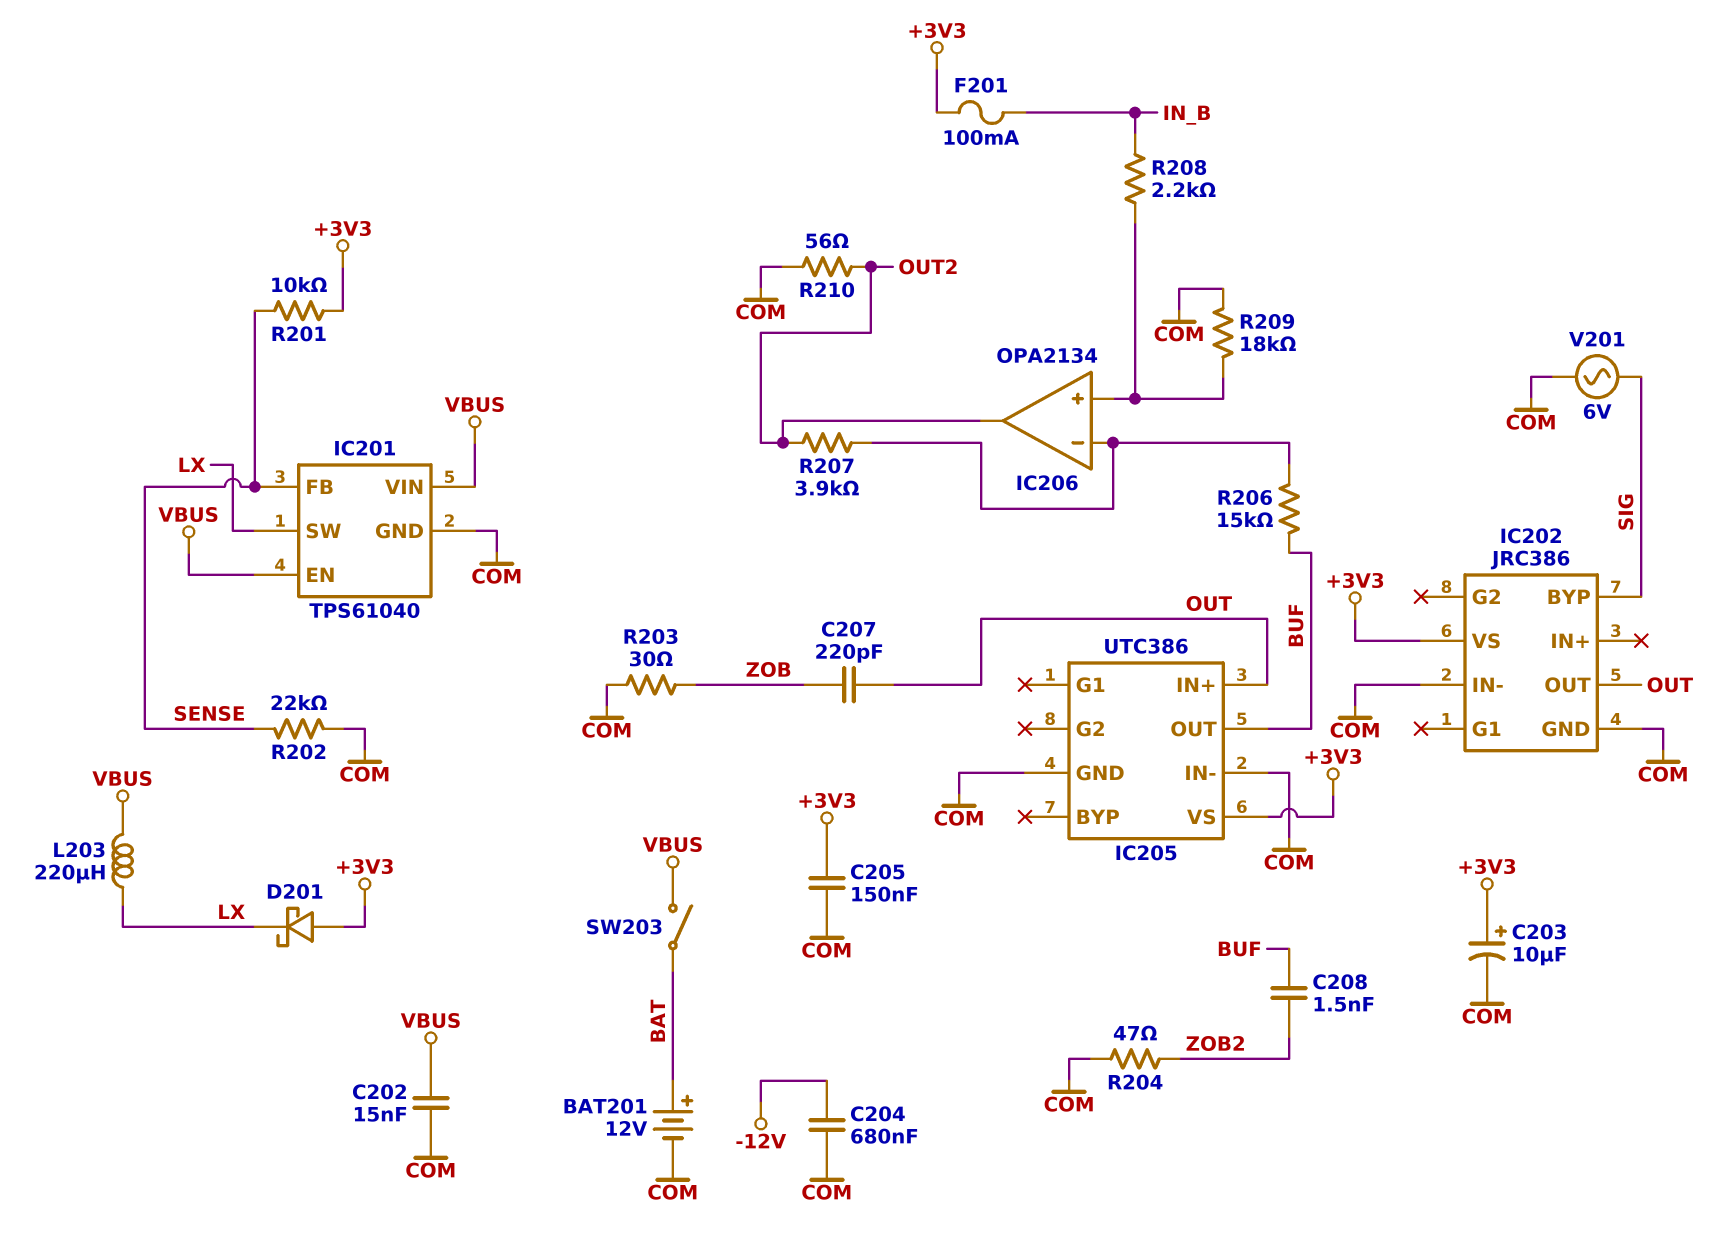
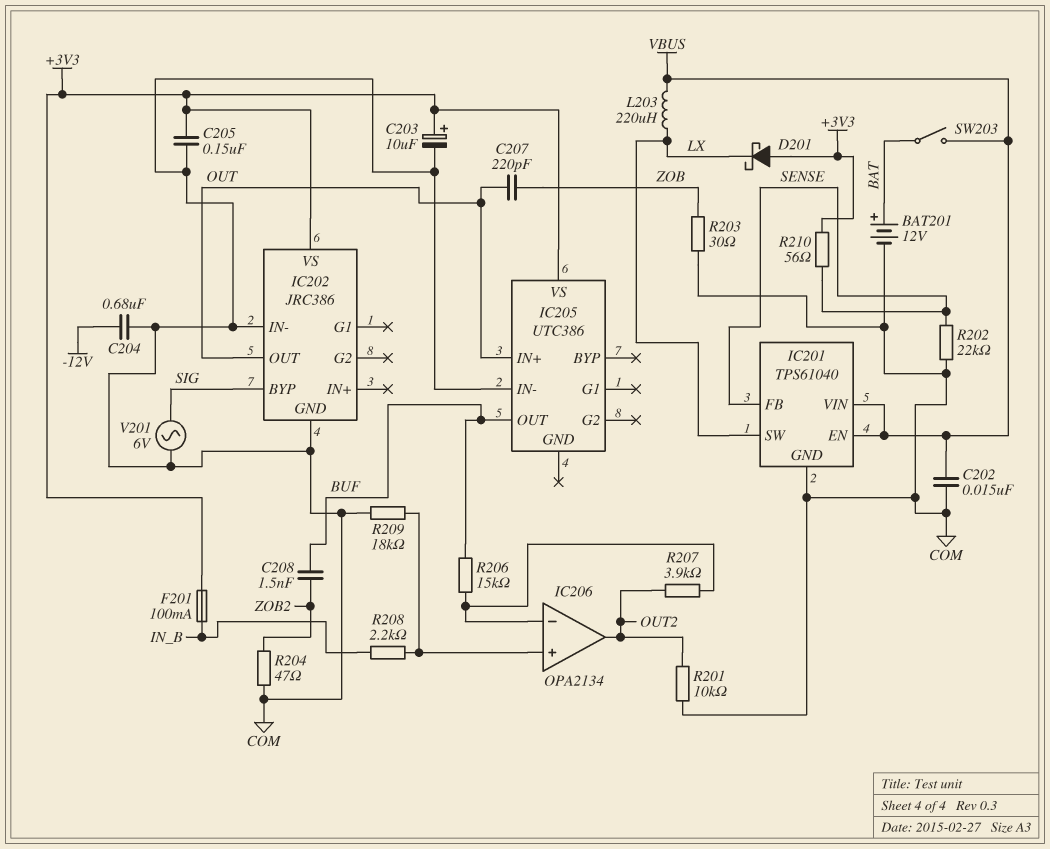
IC205 pin GND: COM -> none
R201: 10k (+3V3, SENSE) -> 10k (COM, OUT2)
R210: 56 (COM, OUT2) -> 56 (+3V3, SENSE)

